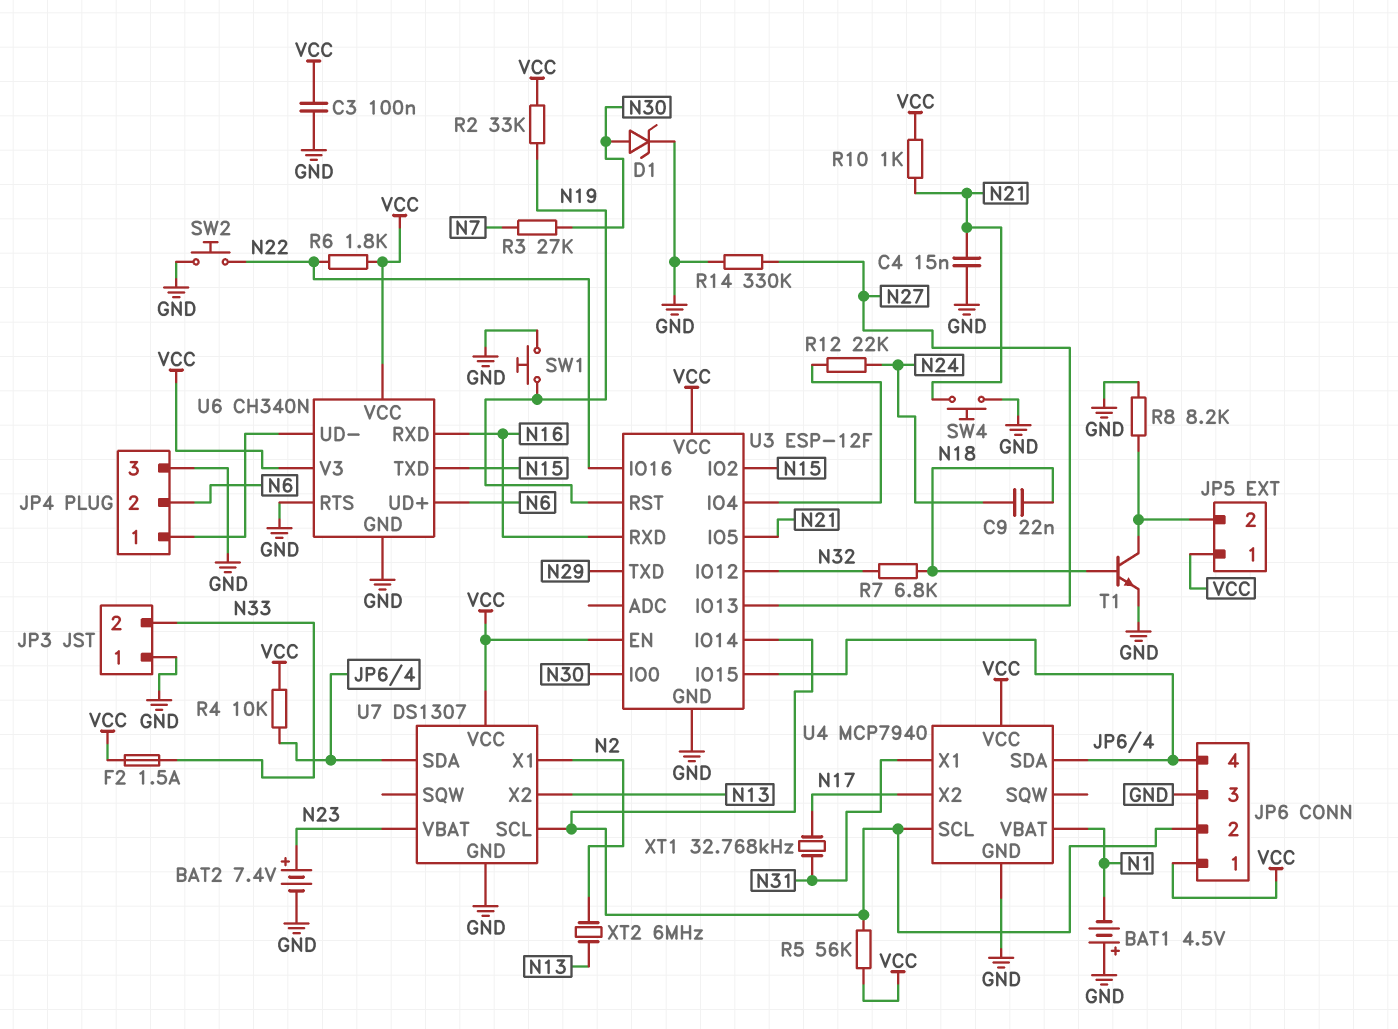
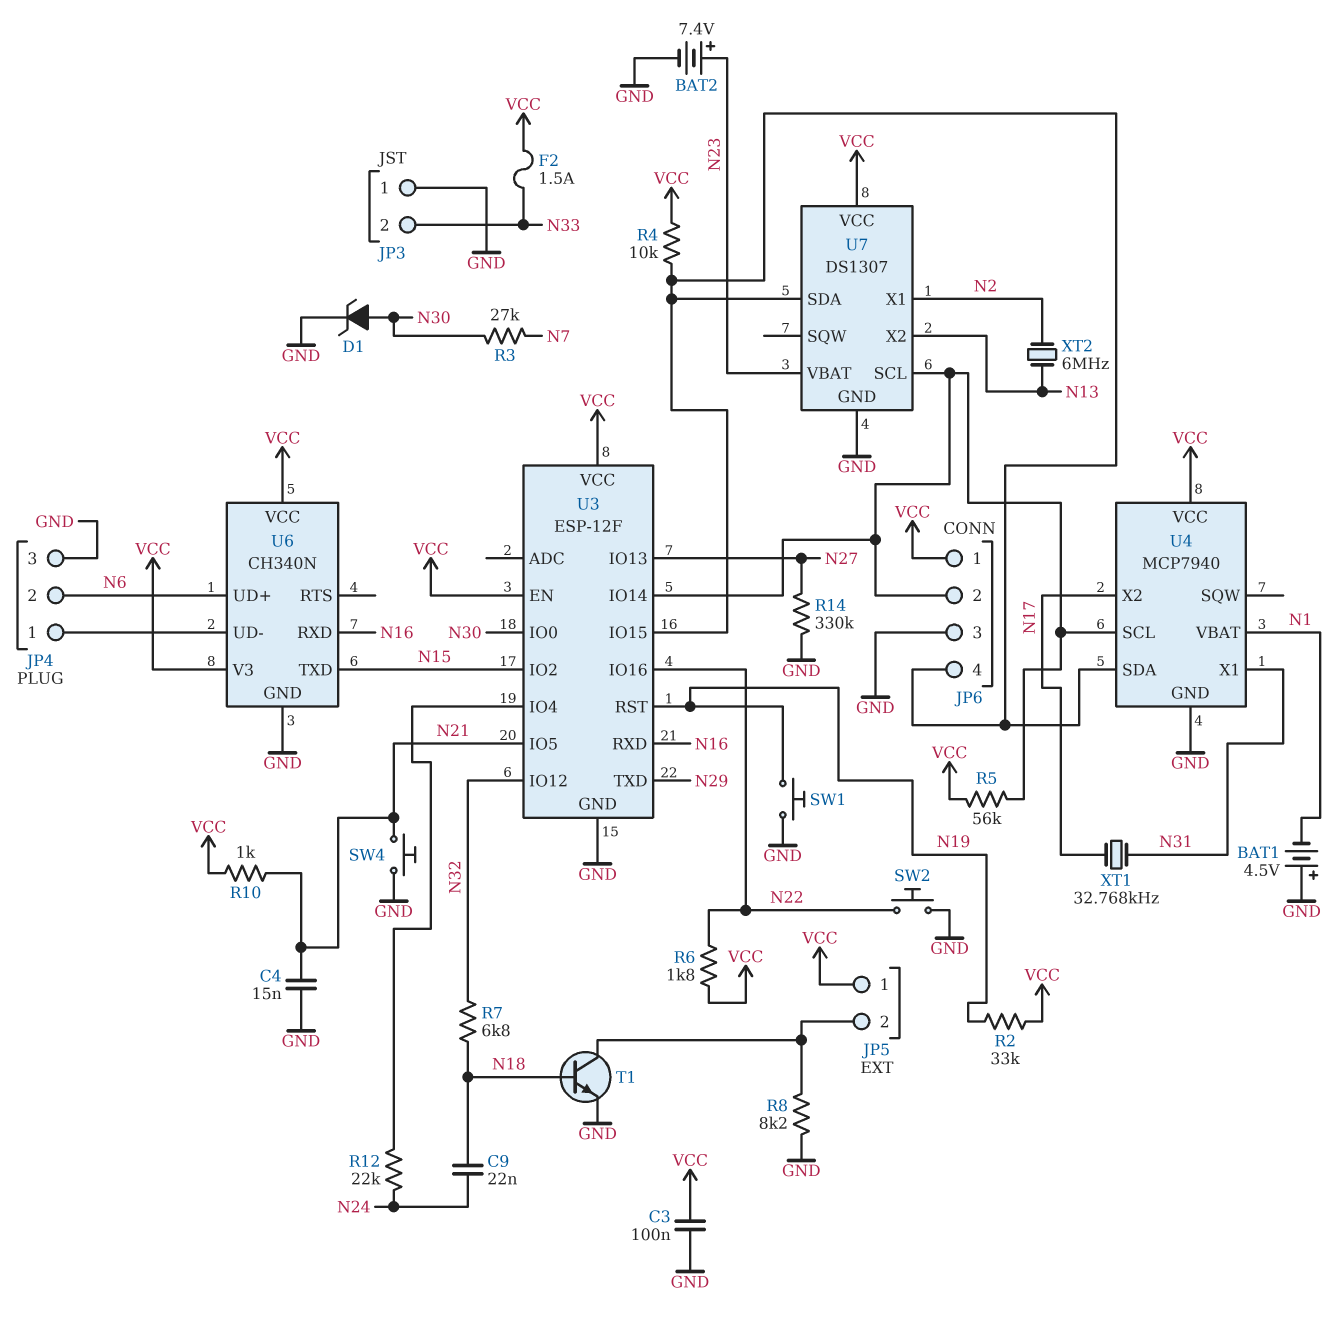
U6 pin RTS: GND -> none

